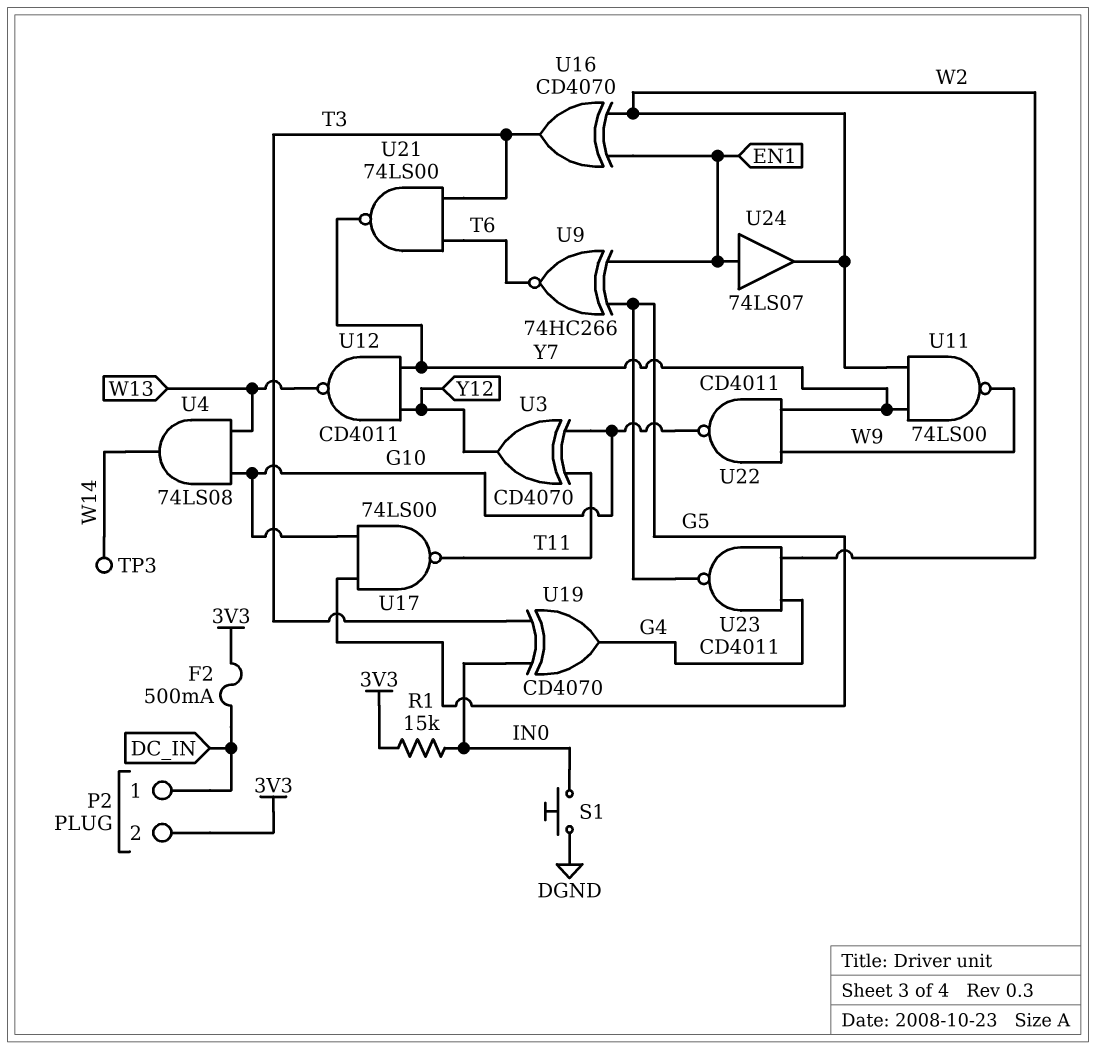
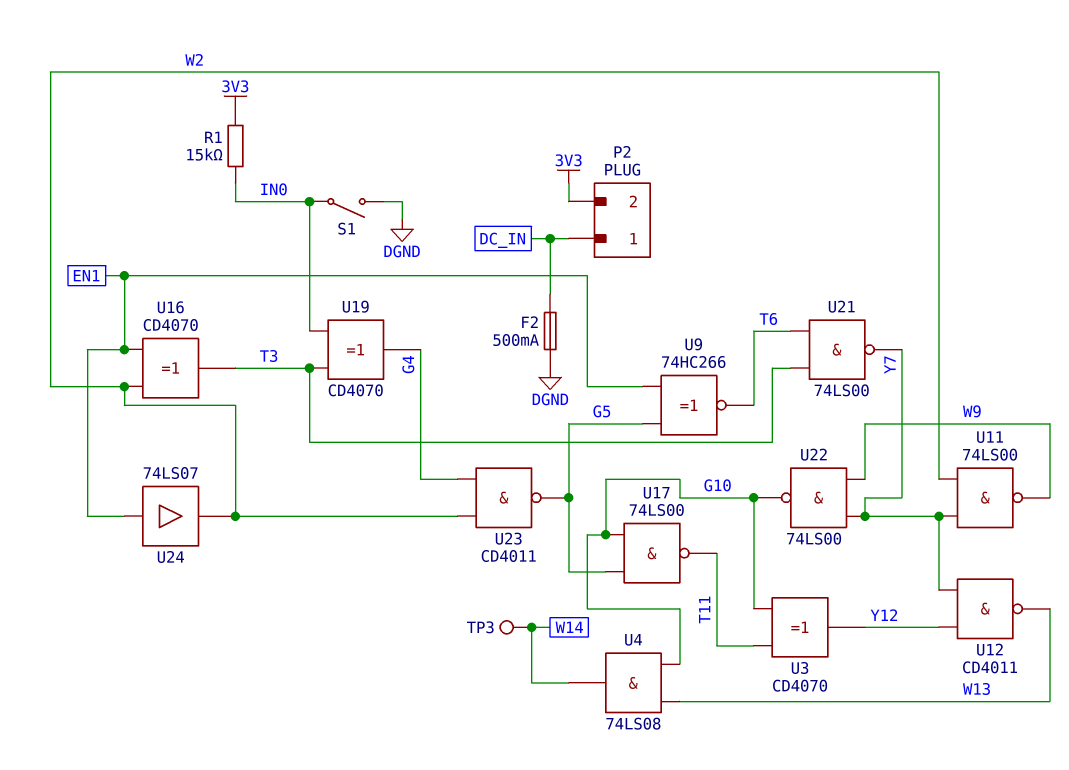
F2: 500mA (3V3, DC_IN) -> 500mA (DC_IN, DGND)
S1: button (DGND, IN0) -> switch (DGND, IN0)
U22: NAND CD4011 (in W9, in Y7, out G10) -> NAND 74LS00 (in W9, in Y7, out G10)

